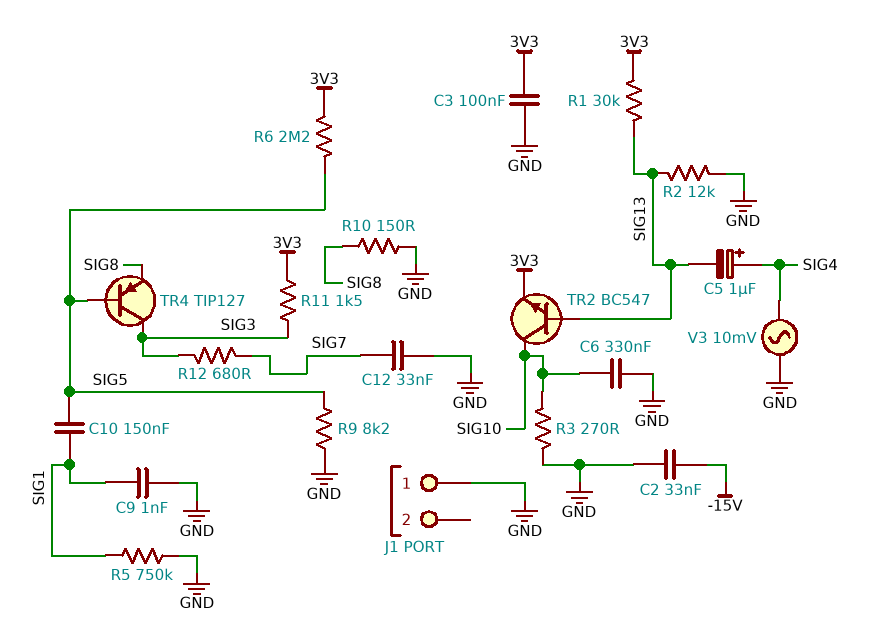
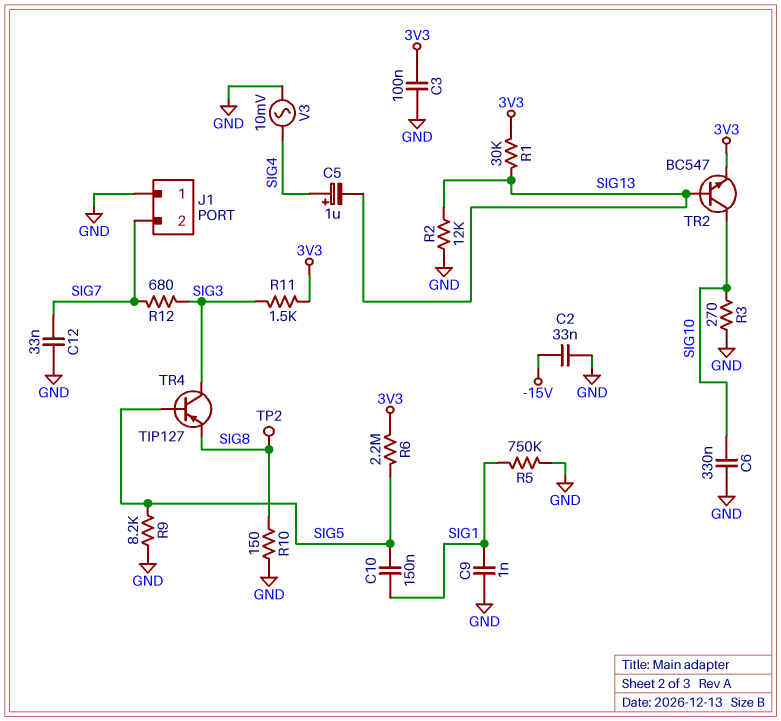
J1 pin 2: none -> SIG7
TP2: none -> test point (SIG8)

